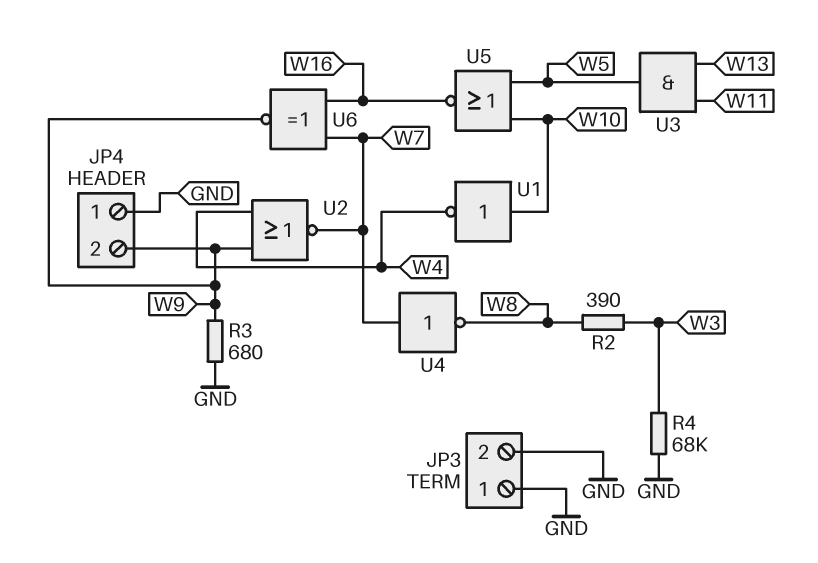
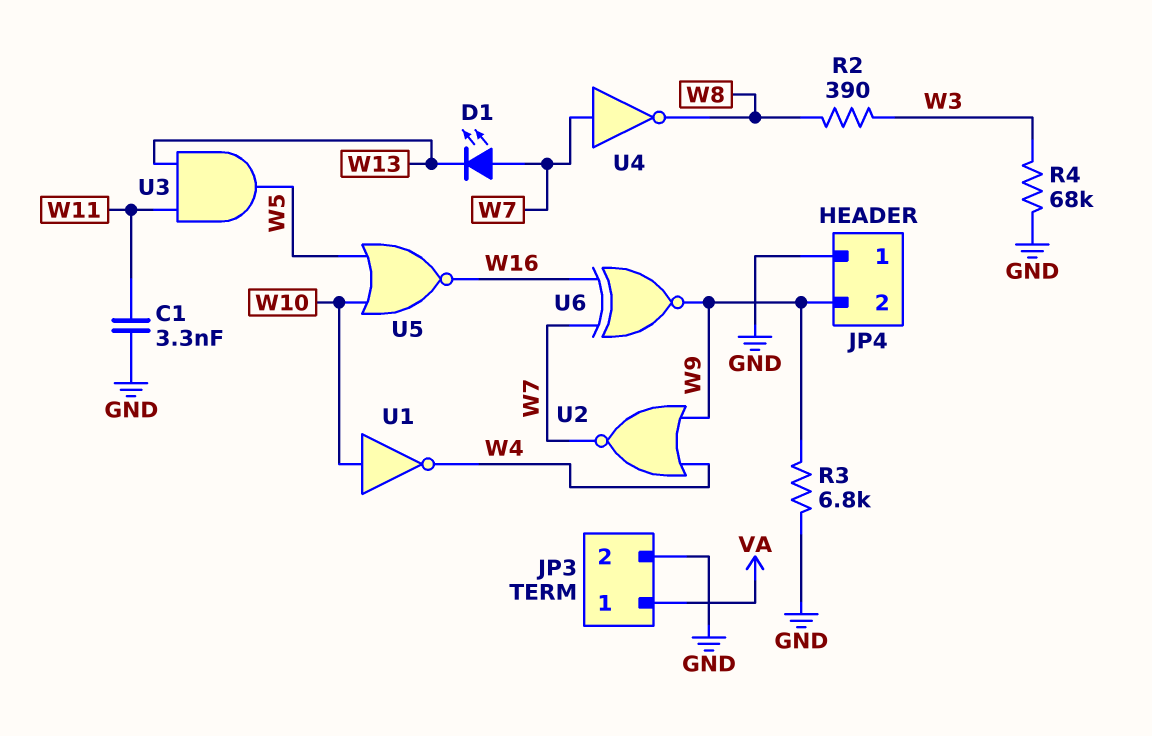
C1: none -> 3.3nF (GND, W11)
D1: none -> LED (A W7, K W13)
JP3 pin 1: GND -> VA
R3: 680 (GND, W9) -> 6.8k (GND, W9)

